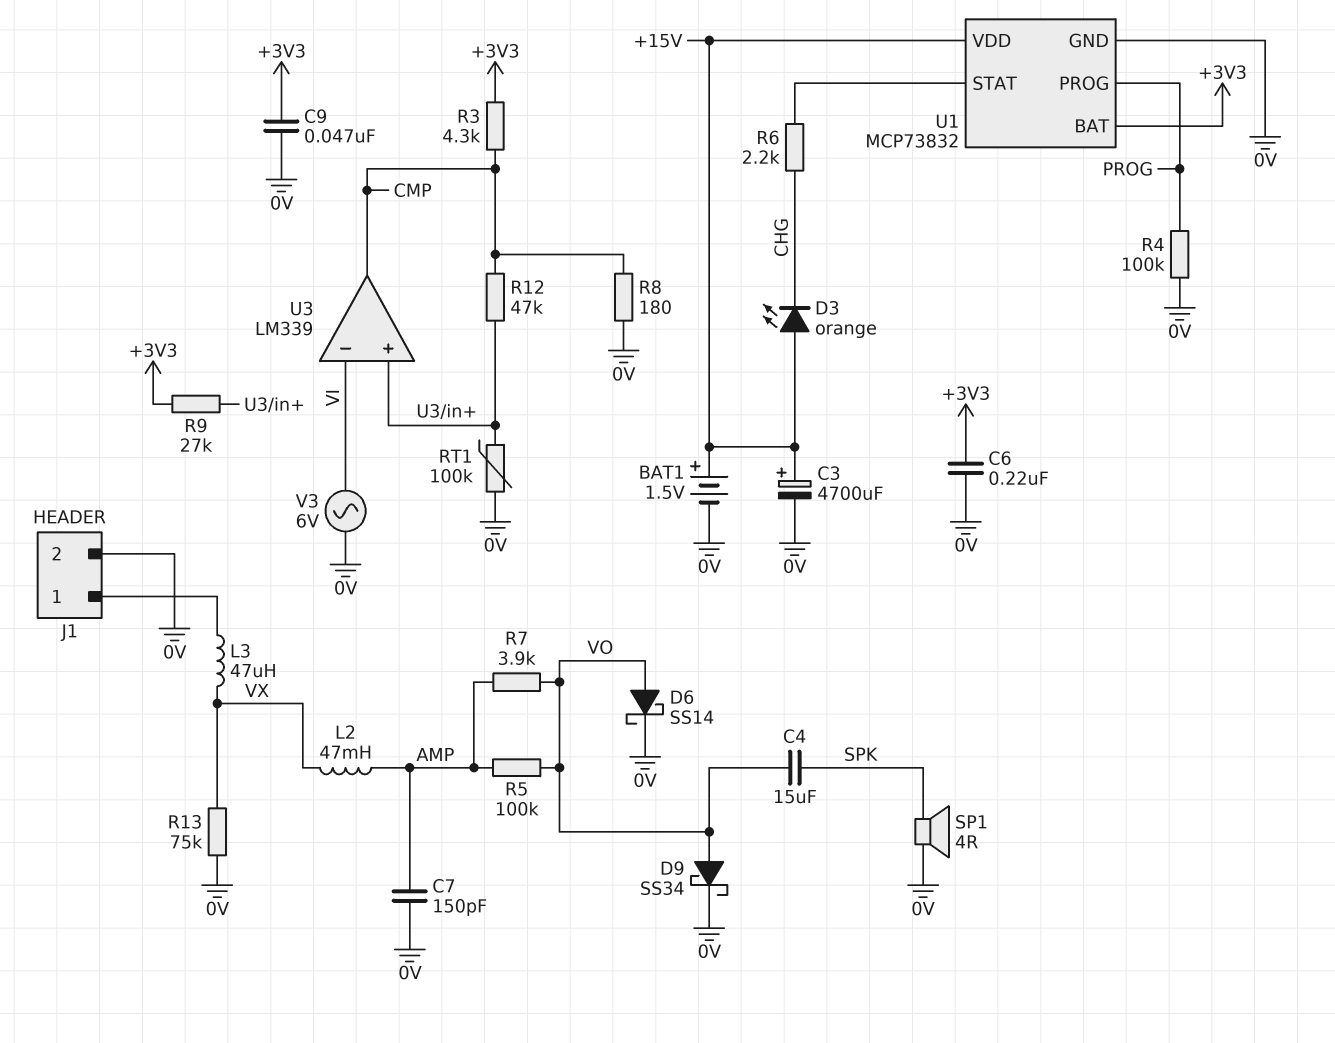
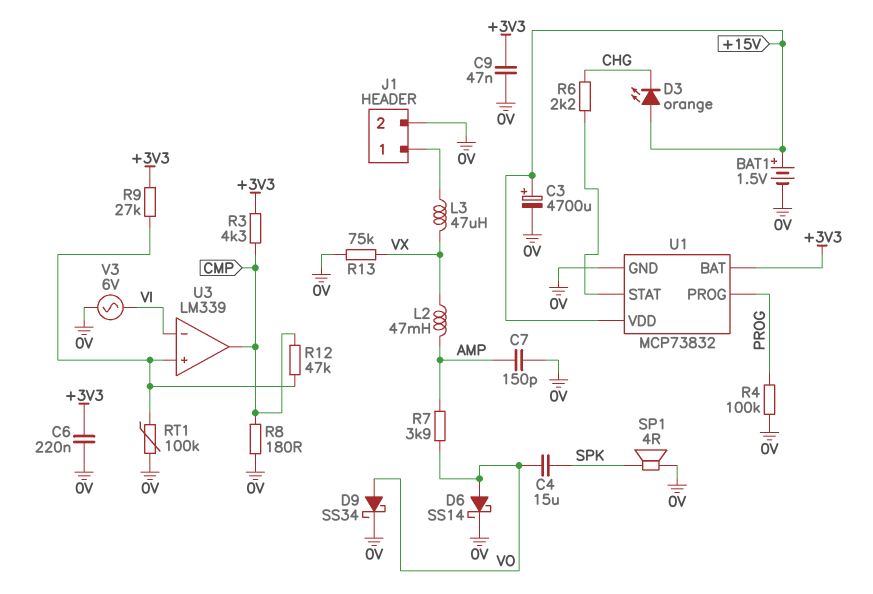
R5: 100k (AMP, VO) -> none

